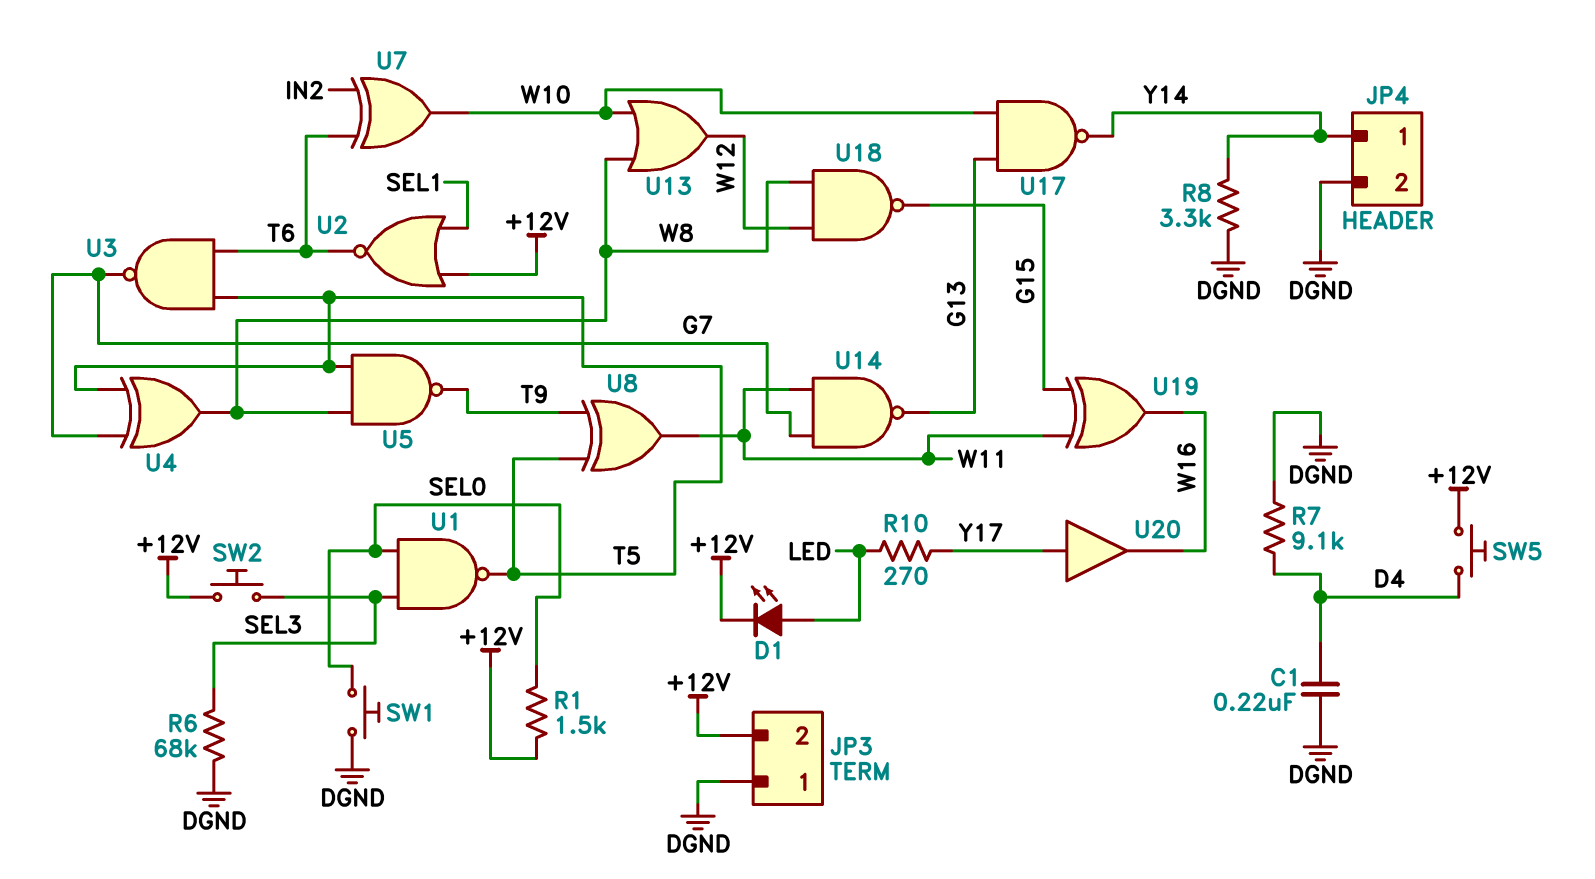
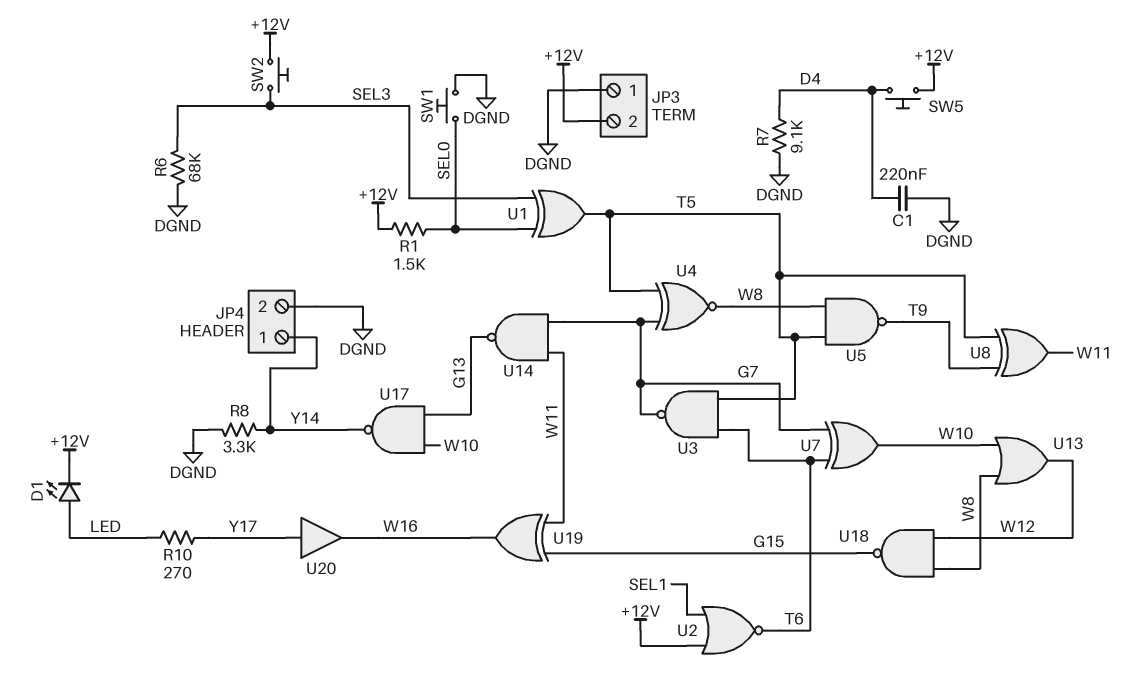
U1: NAND (in SEL0, in SEL3, out T5) -> XOR (in SEL0, in SEL3, out T5)
U4: XOR (in G7, in T5, out W8) -> XNOR (in G7, in T5, out W8)
U7: XOR (in IN2, in T6, out W10) -> XOR (in G7, in T6, out W10)

